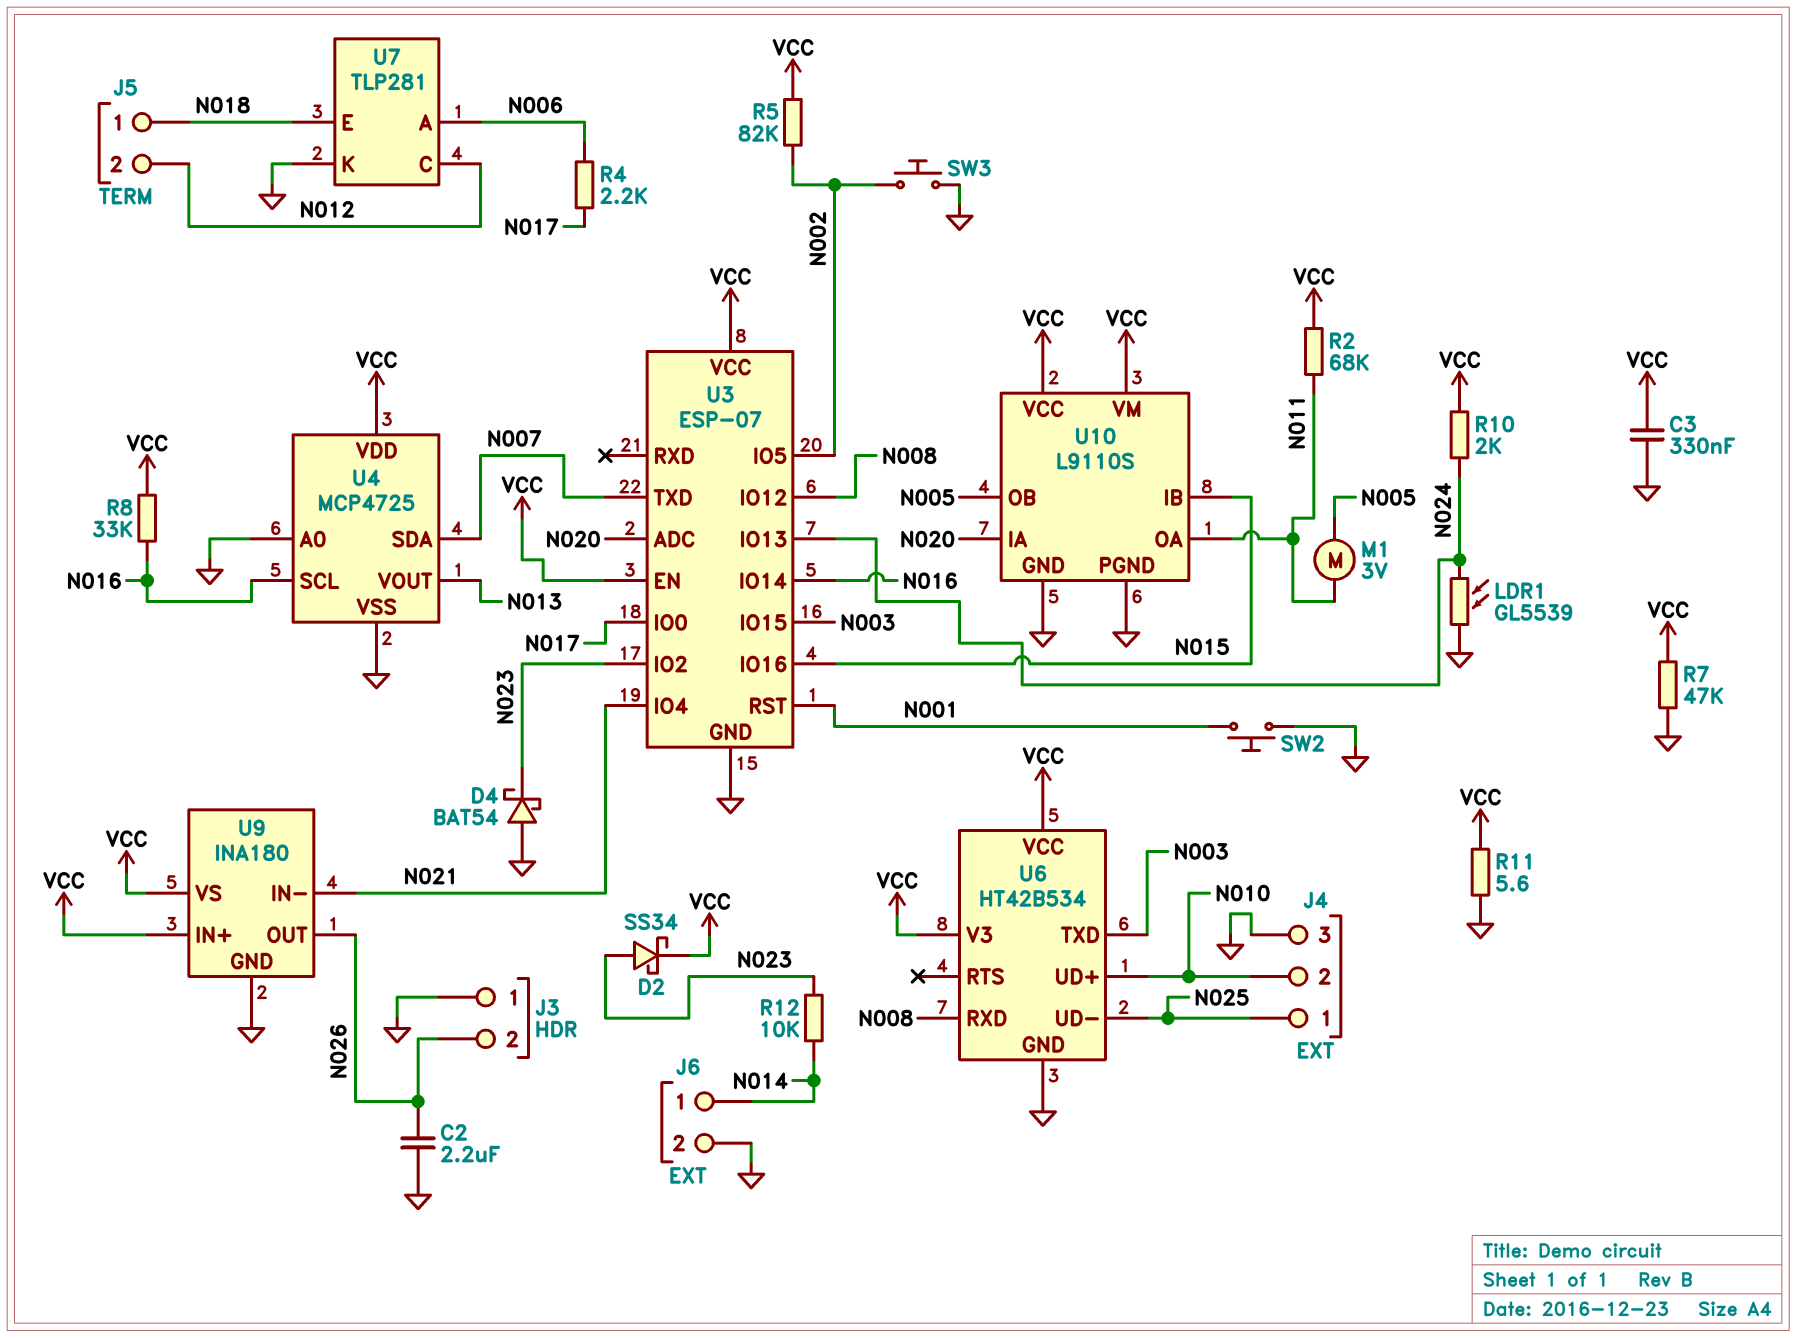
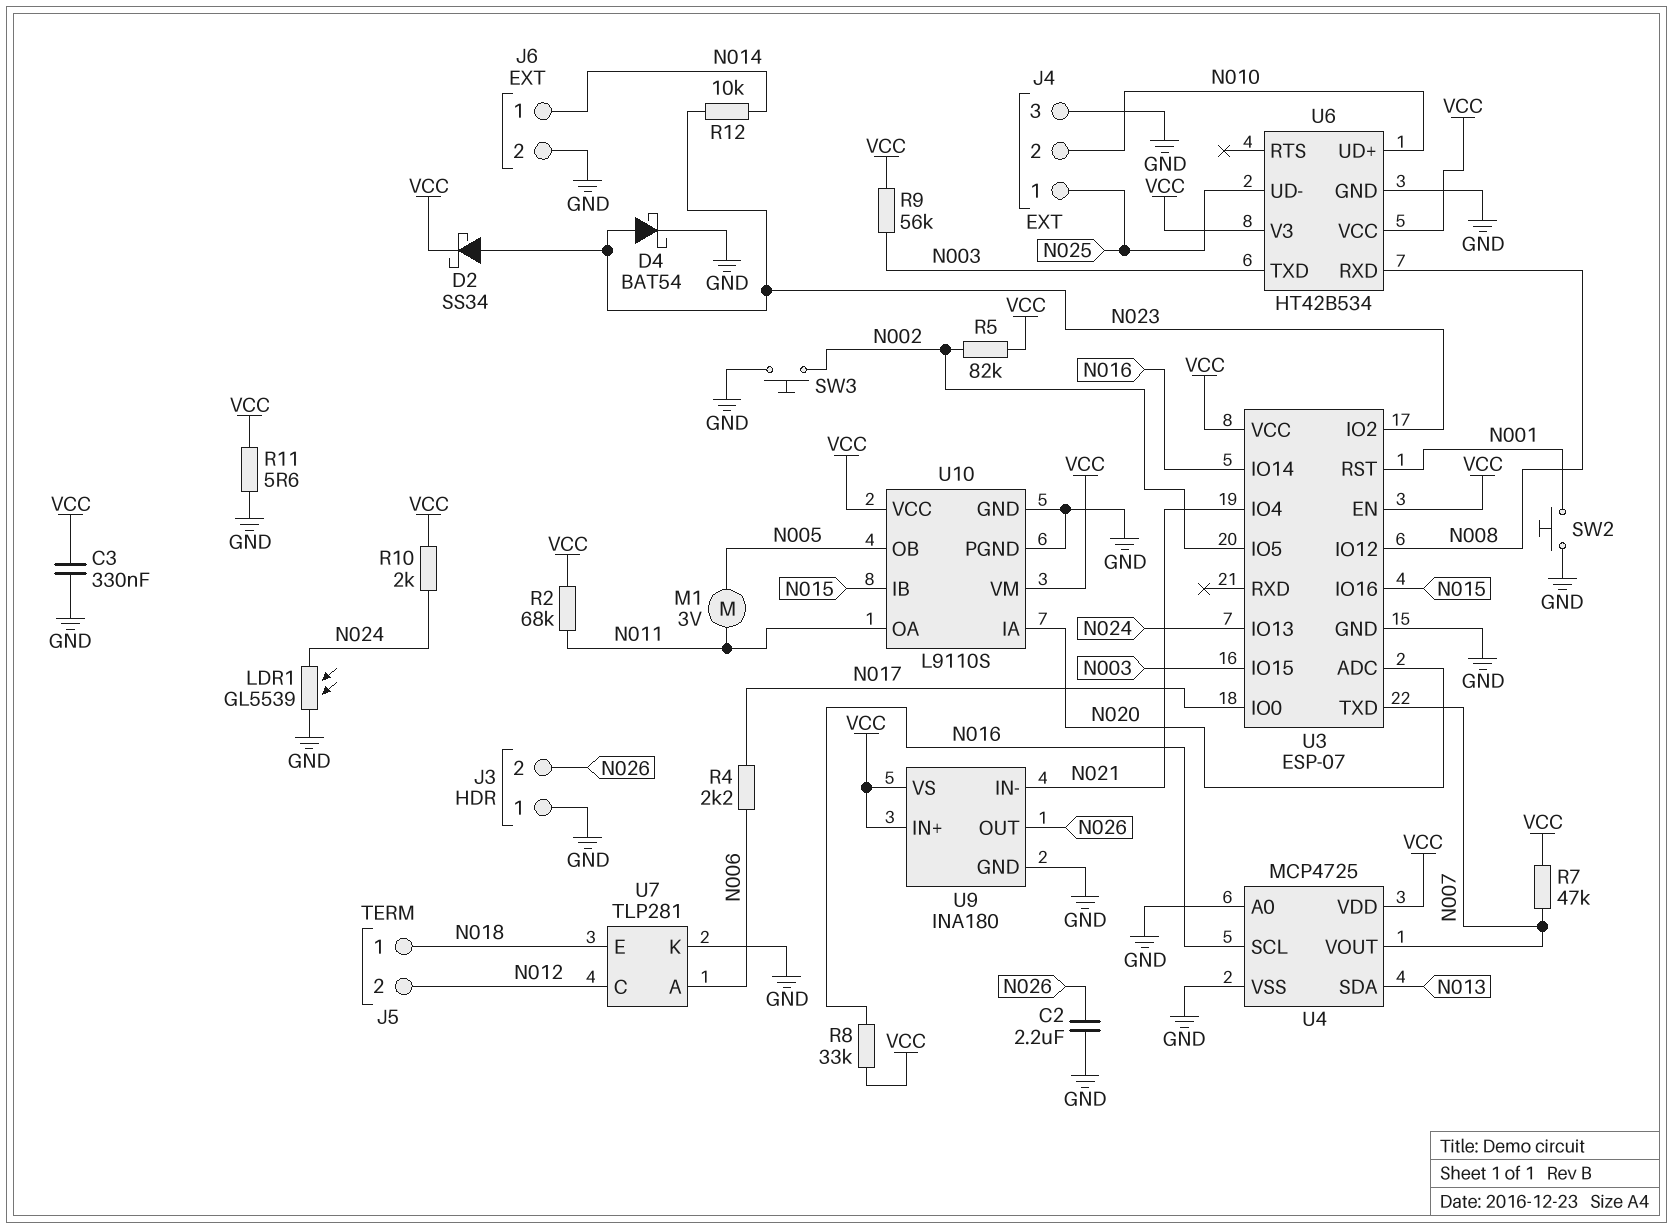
D4: schottky BAT54 (A GND, K N023) -> schottky BAT54 (A N023, K GND)
R7: 47k (GND, VCC) -> 47k (N007, VCC)
R9: none -> 56k (N003, VCC)
U4 pin SDA: N007 -> N013
U4 pin VOUT: N013 -> N007

